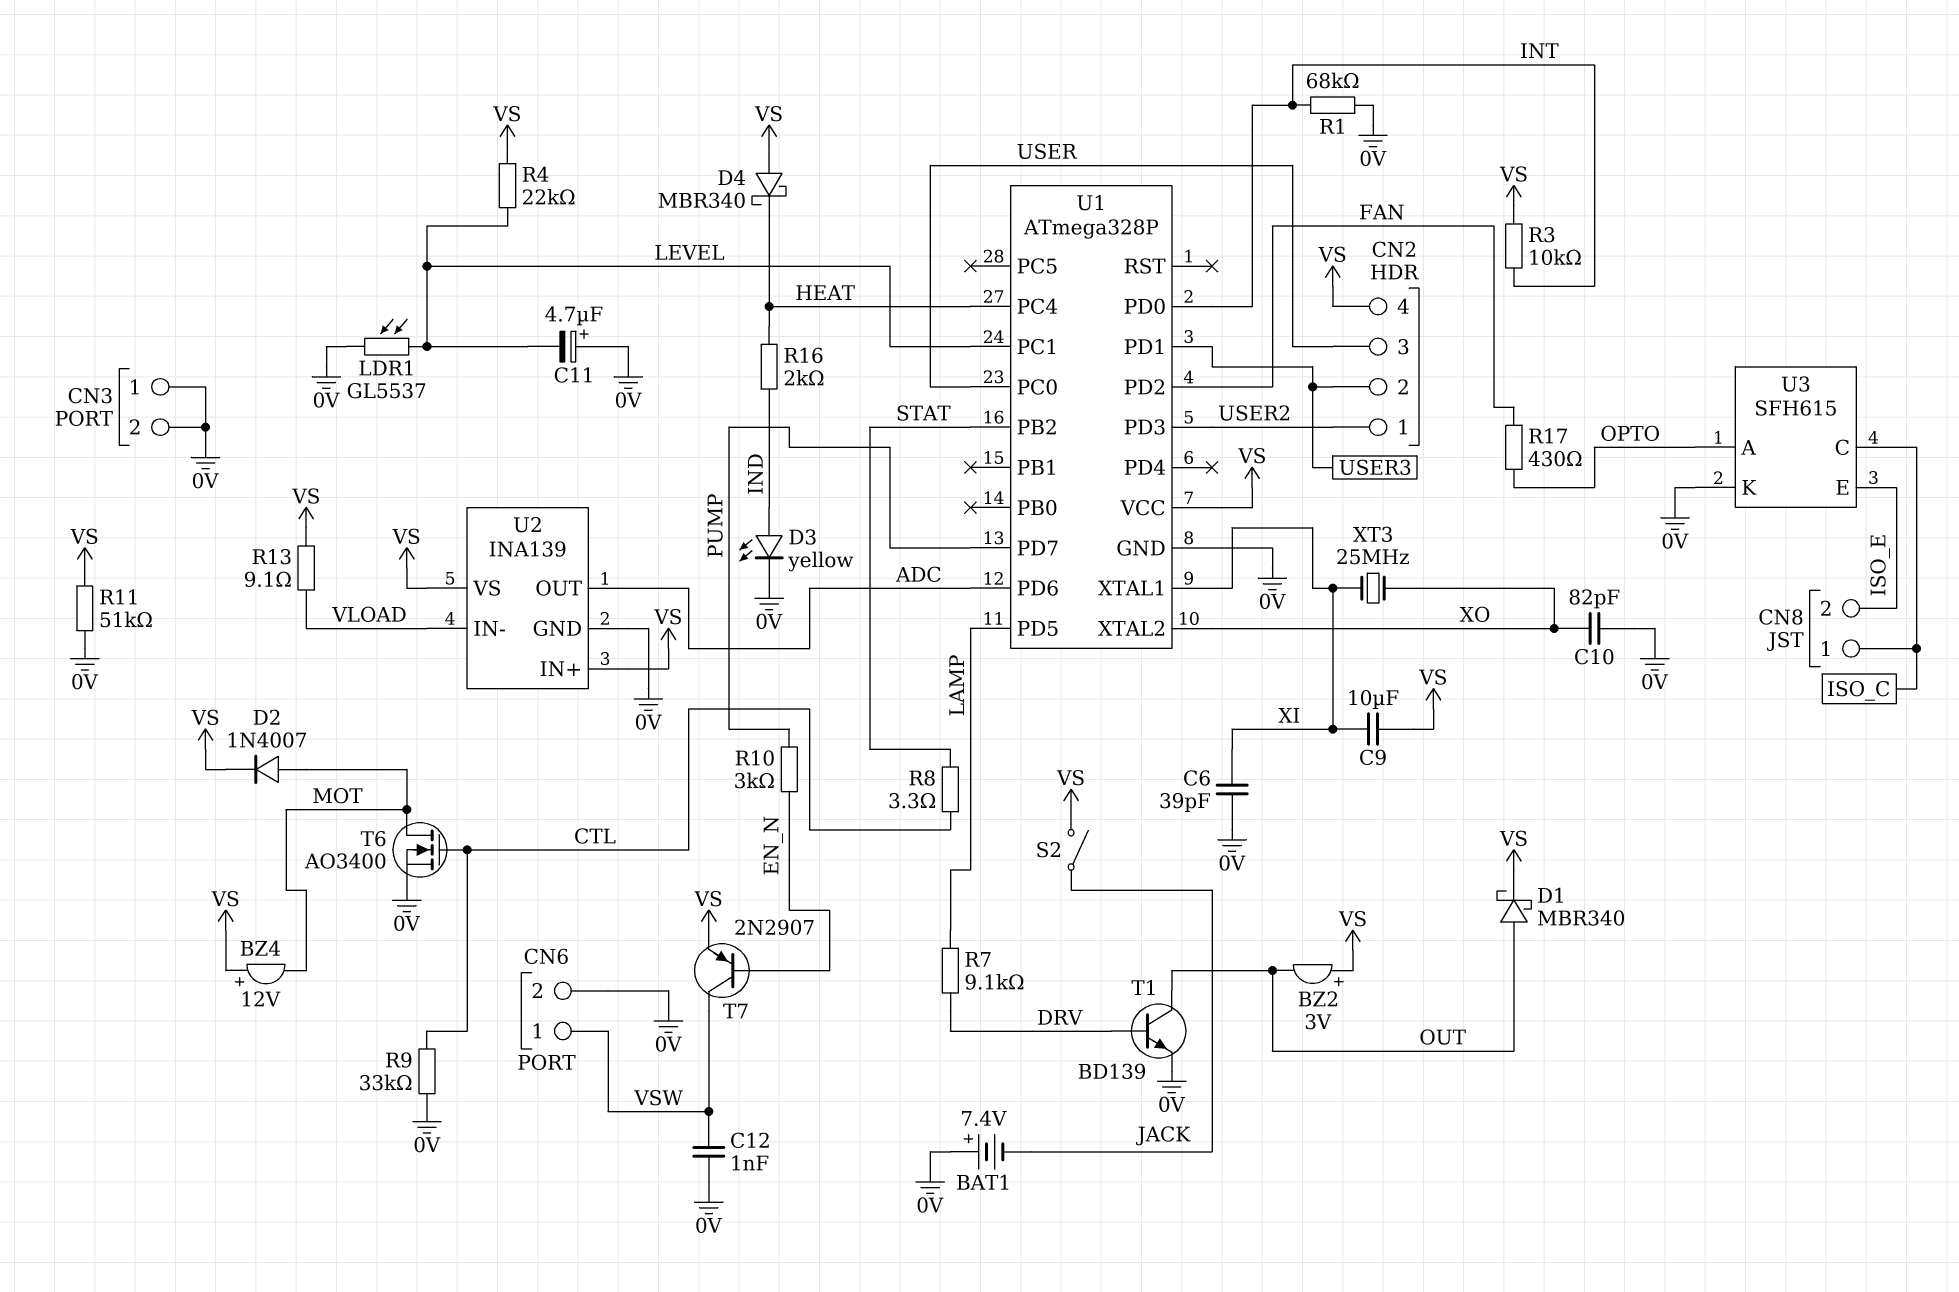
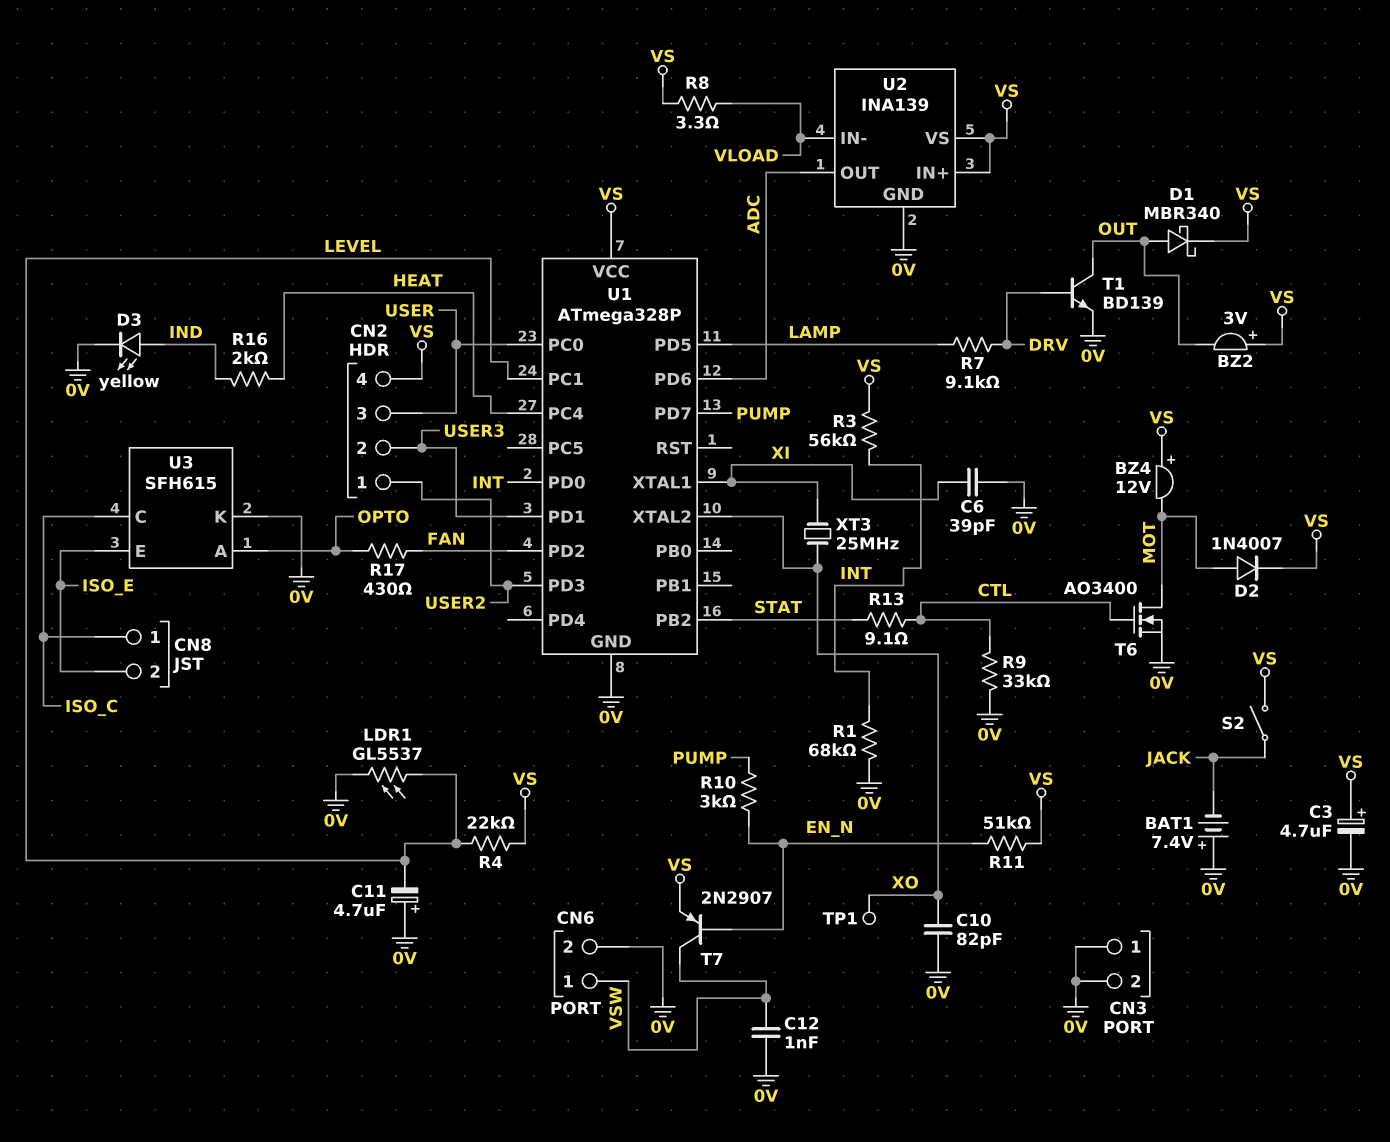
C3: none -> 4.7uF (plus VS, minus 0V)
C9: 10uF (VS, XI) -> none
D4: schottky MBR340 (A VS, K HEAT) -> none
R3: 10k (INT, VS) -> 56k (INT, VS)
R8: 3.3 (CTL, STAT) -> 3.3 (VLOAD, VS)
R11: 51k (0V, VS) -> 51k (EN_N, VS)
R13: 9.1 (VLOAD, VS) -> 9.1 (CTL, STAT)
TP1: none -> test point (XO)

